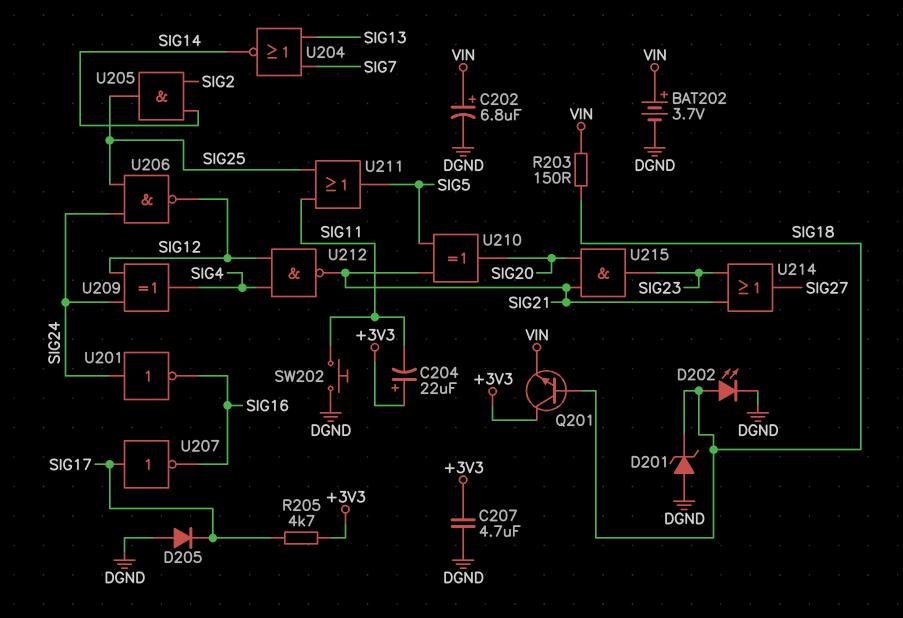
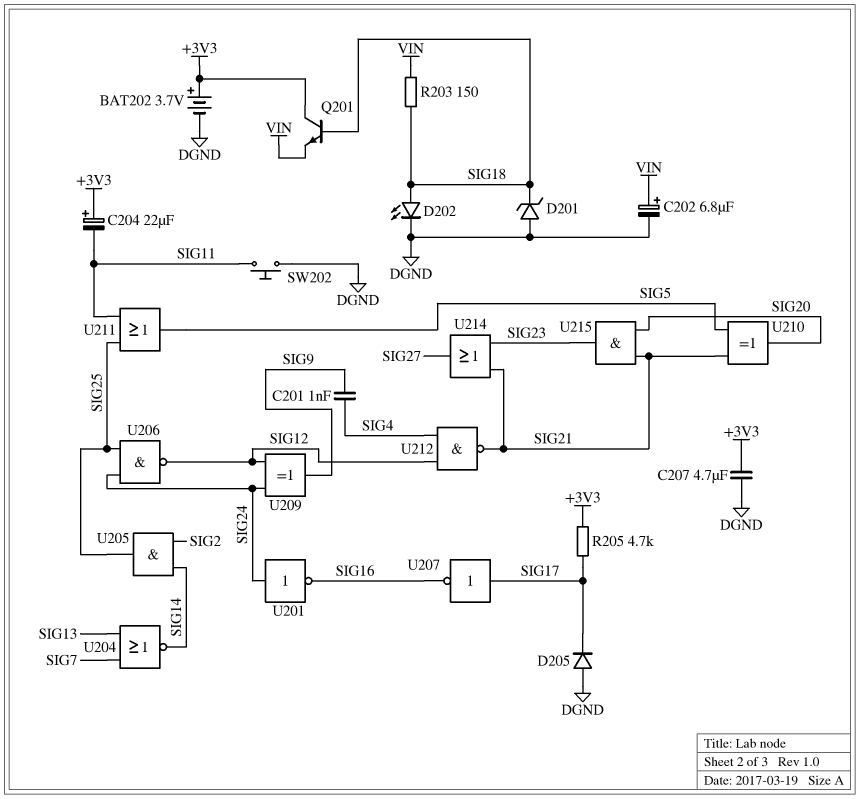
BAT202: 3.7V (plus VIN, minus DGND) -> 3.7V (plus +3V3, minus DGND)
C201: none -> 1nF (SIG4, SIG9)
U209: XOR (in SIG12, in SIG24, out SIG4) -> XOR (in SIG12, in SIG24, out SIG9)

